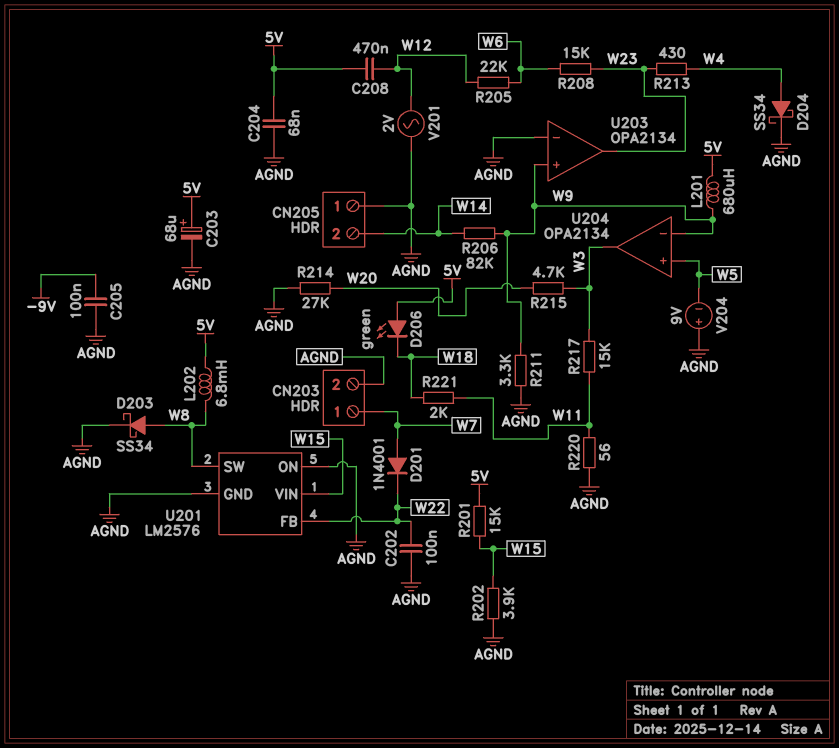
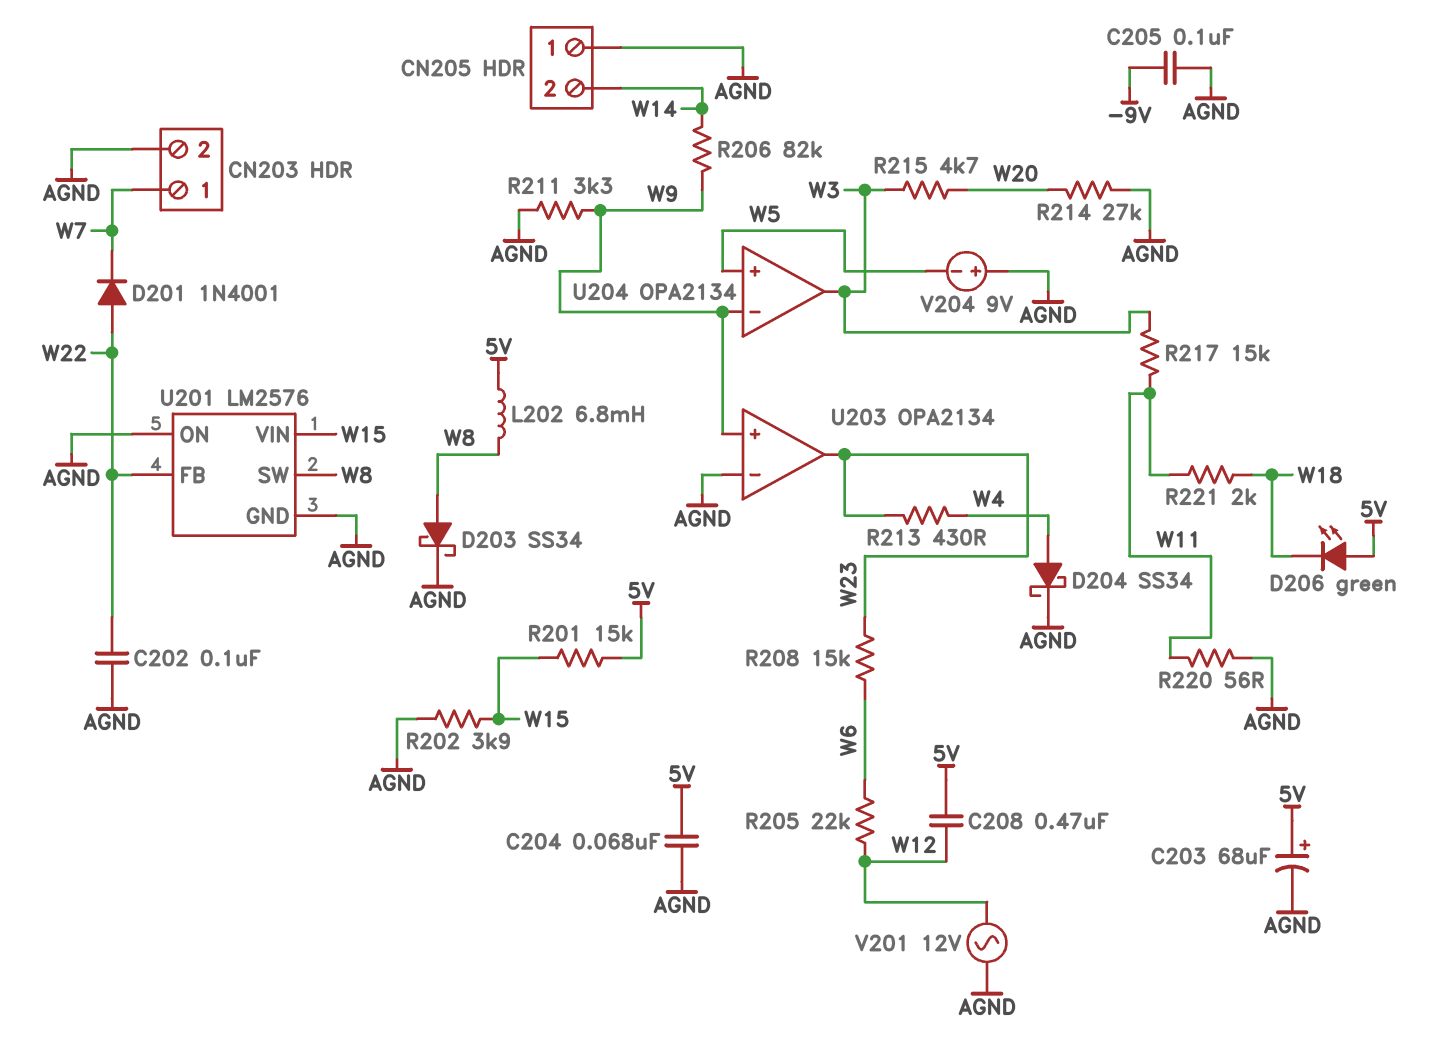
D201: diode 1N4001 (A W7, K W22) -> diode 1N4001 (A W22, K W7)
L201: 680uH (5V, W9) -> none
V201: AC 2V (AGND, W12) -> AC 12V (AGND, W12)

